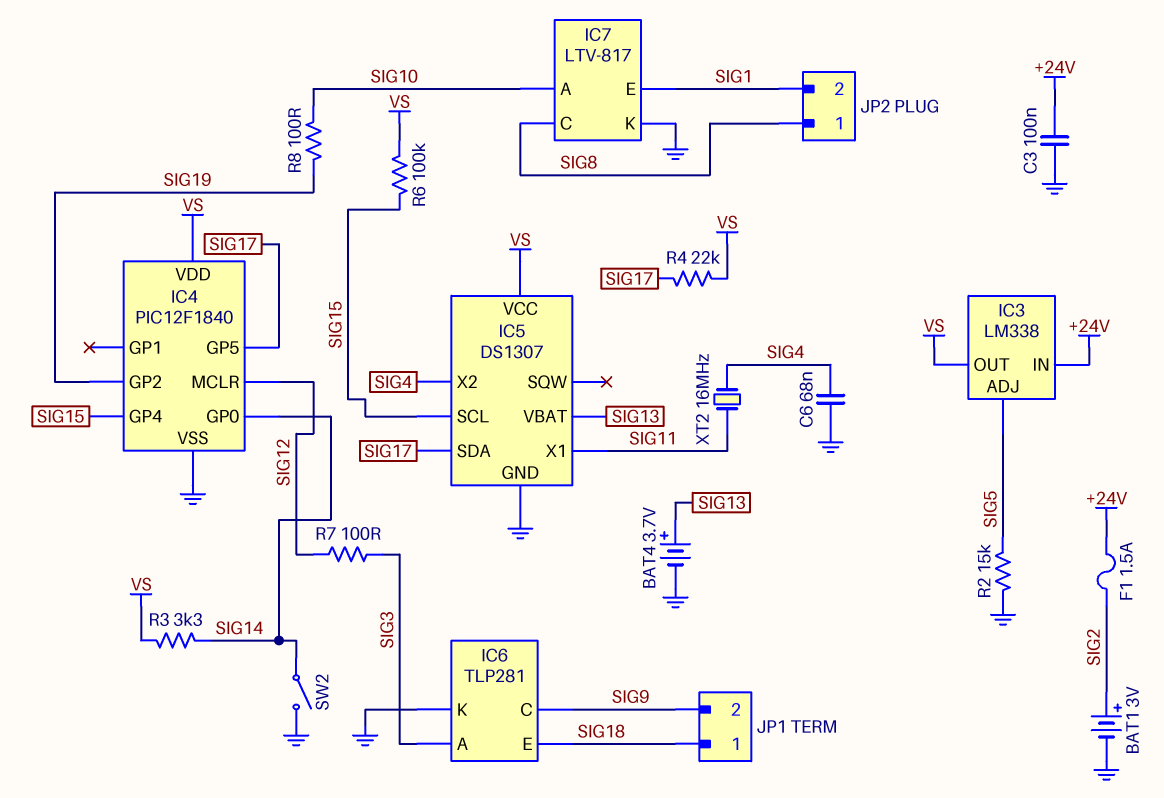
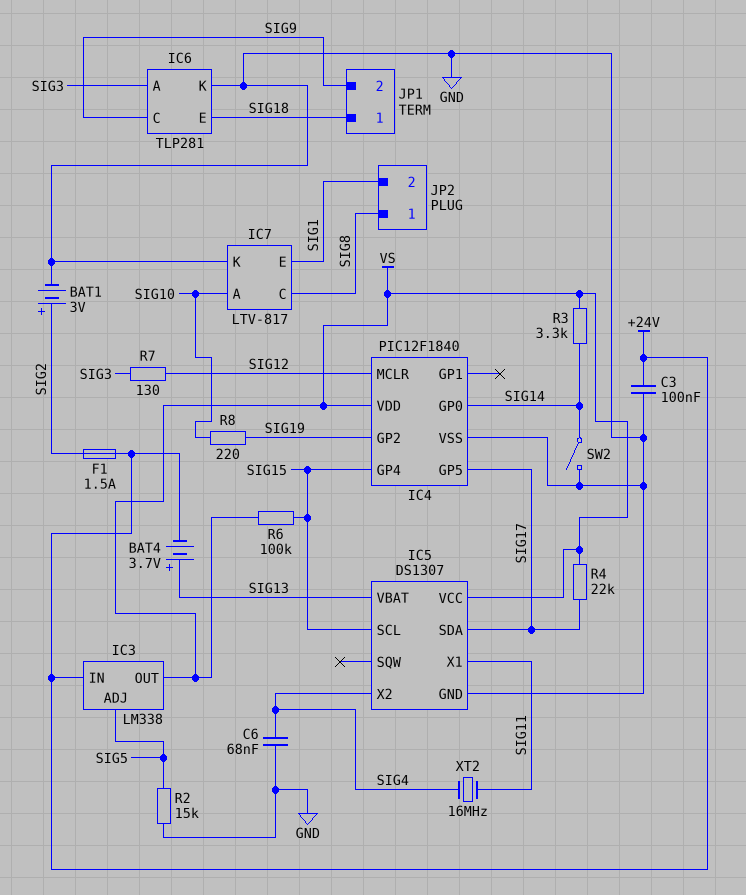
BAT4: 3.7V (plus SIG13, minus GND) -> 3.7V (plus SIG13, minus +24V)
R7: 100 (SIG3, SIG12) -> 130 (SIG3, SIG12)
R8: 100 (SIG10, SIG19) -> 220 (SIG10, SIG19)

